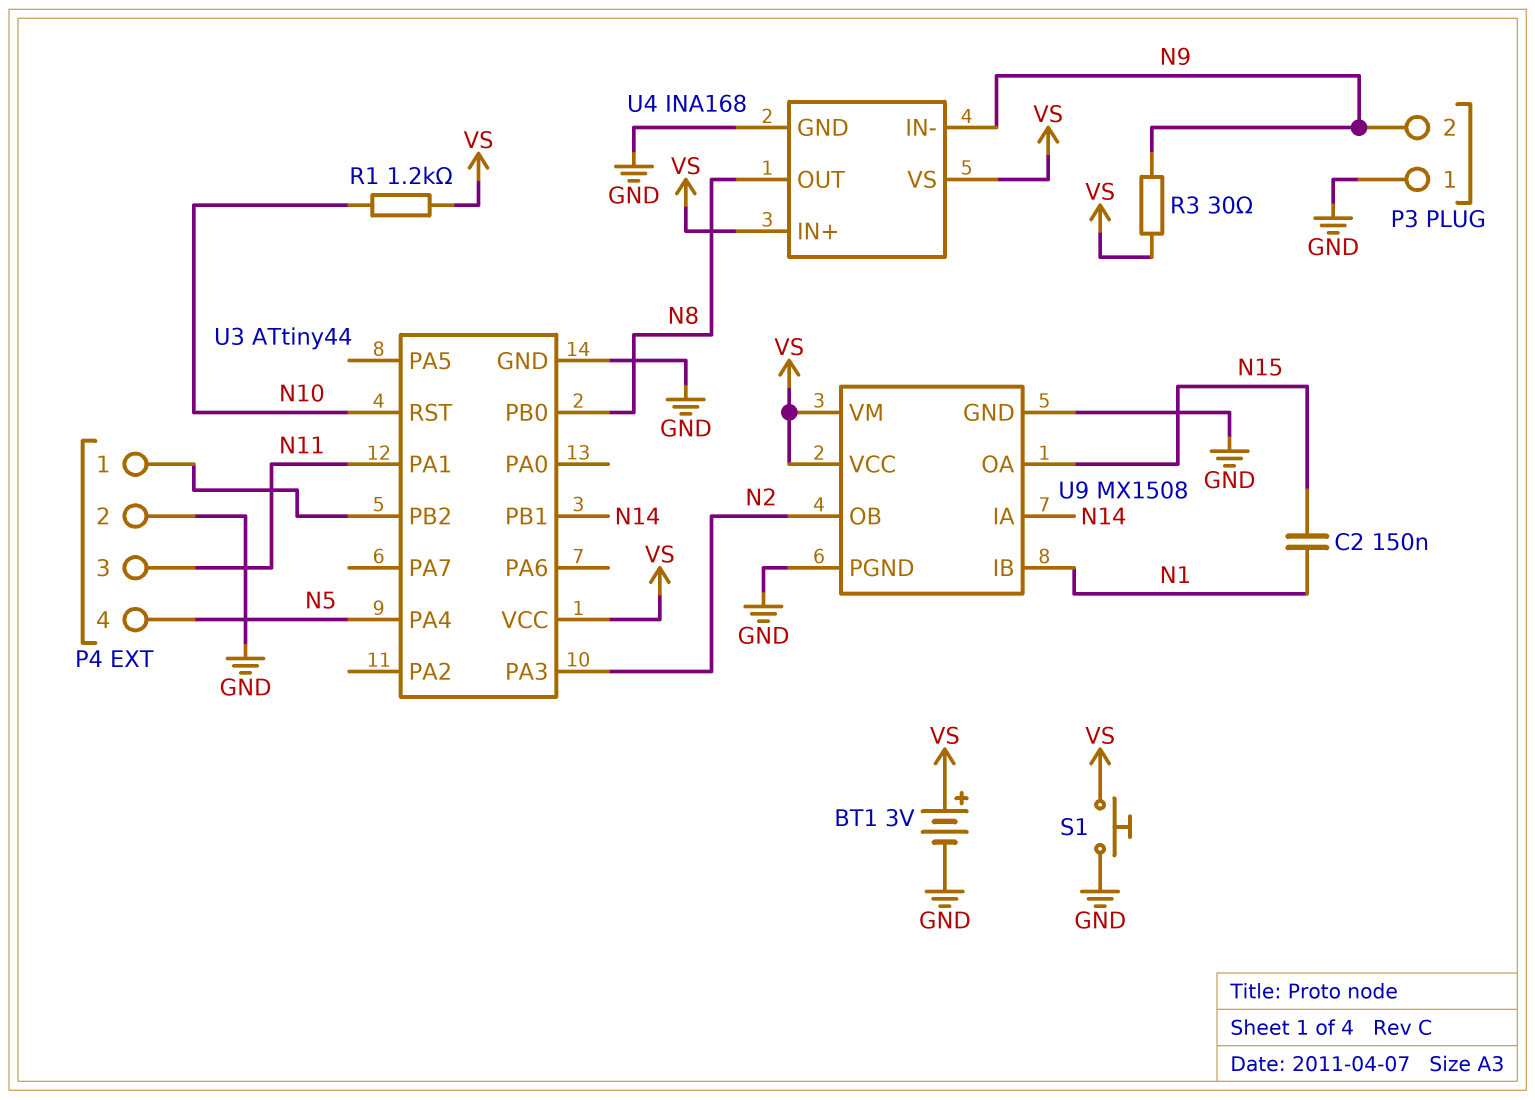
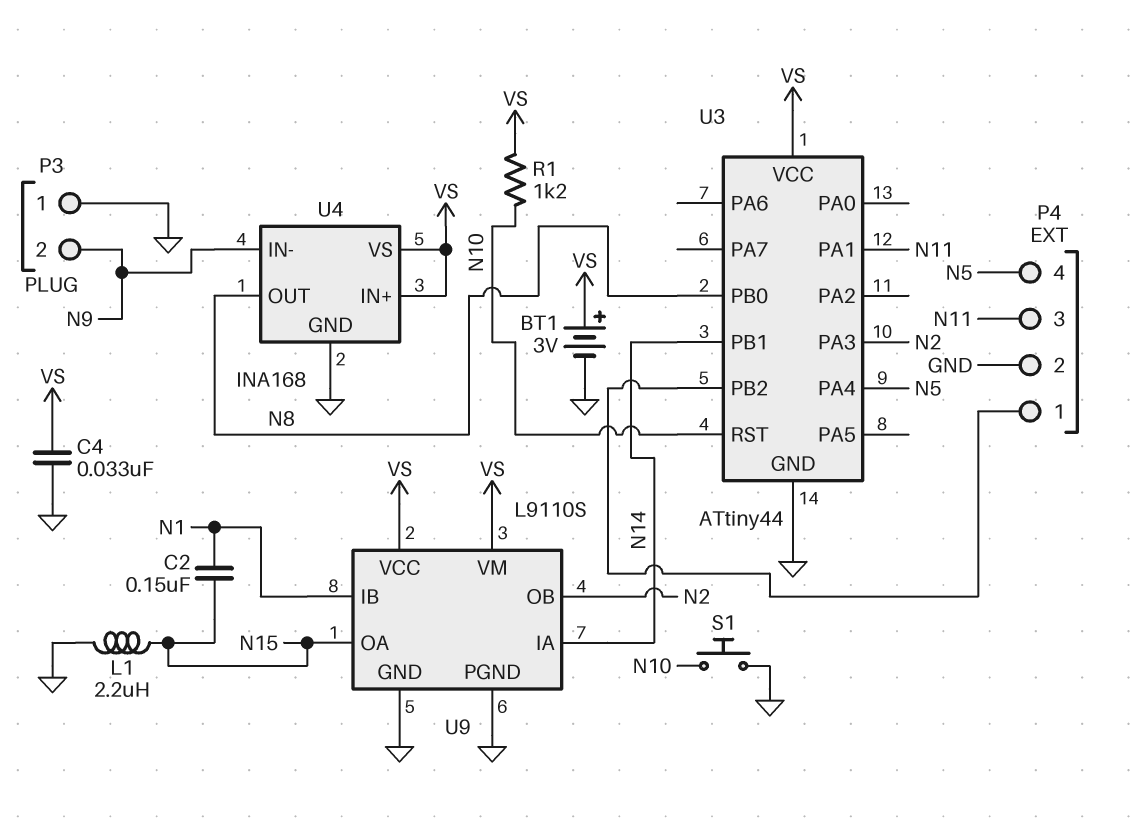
C4: none -> 33nF (GND, VS)
L1: none -> 2.2uH (GND, N15)
R3: 30 (N9, VS) -> none
S1: button (GND, VS) -> button (GND, N10)
U9: MX1508 -> L9110S

